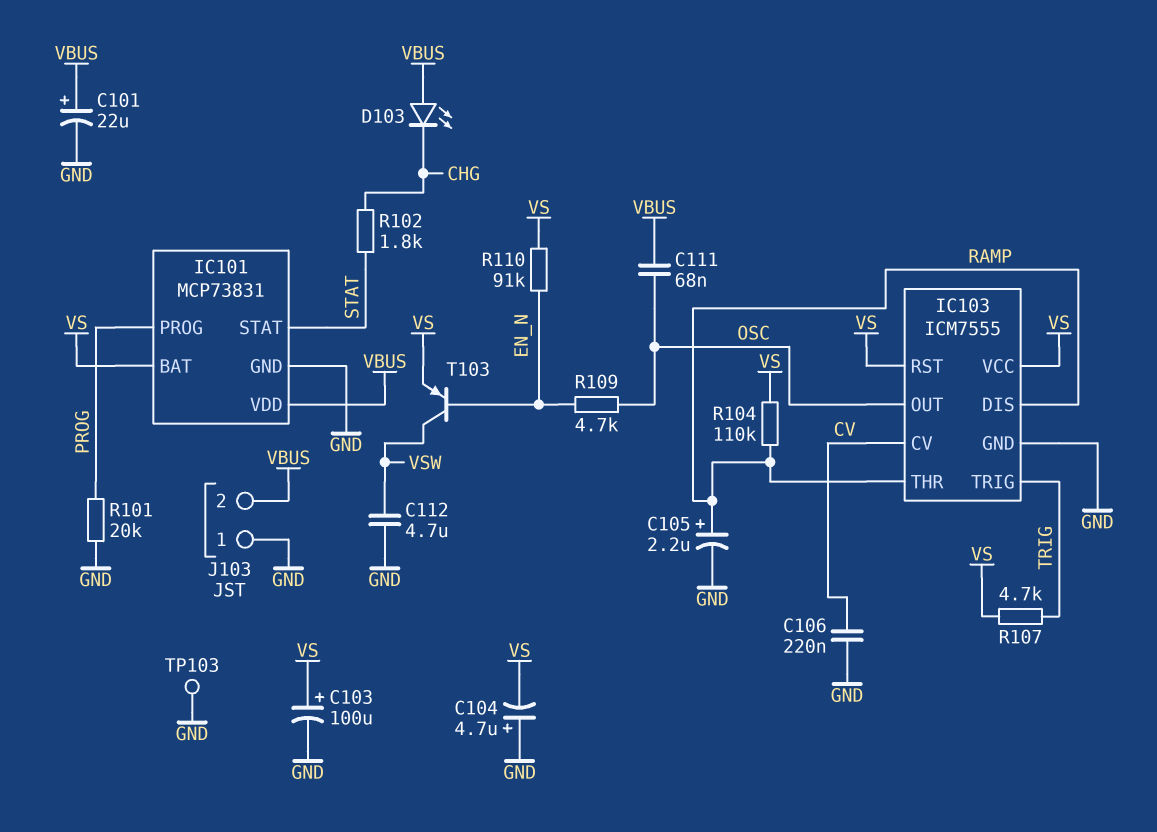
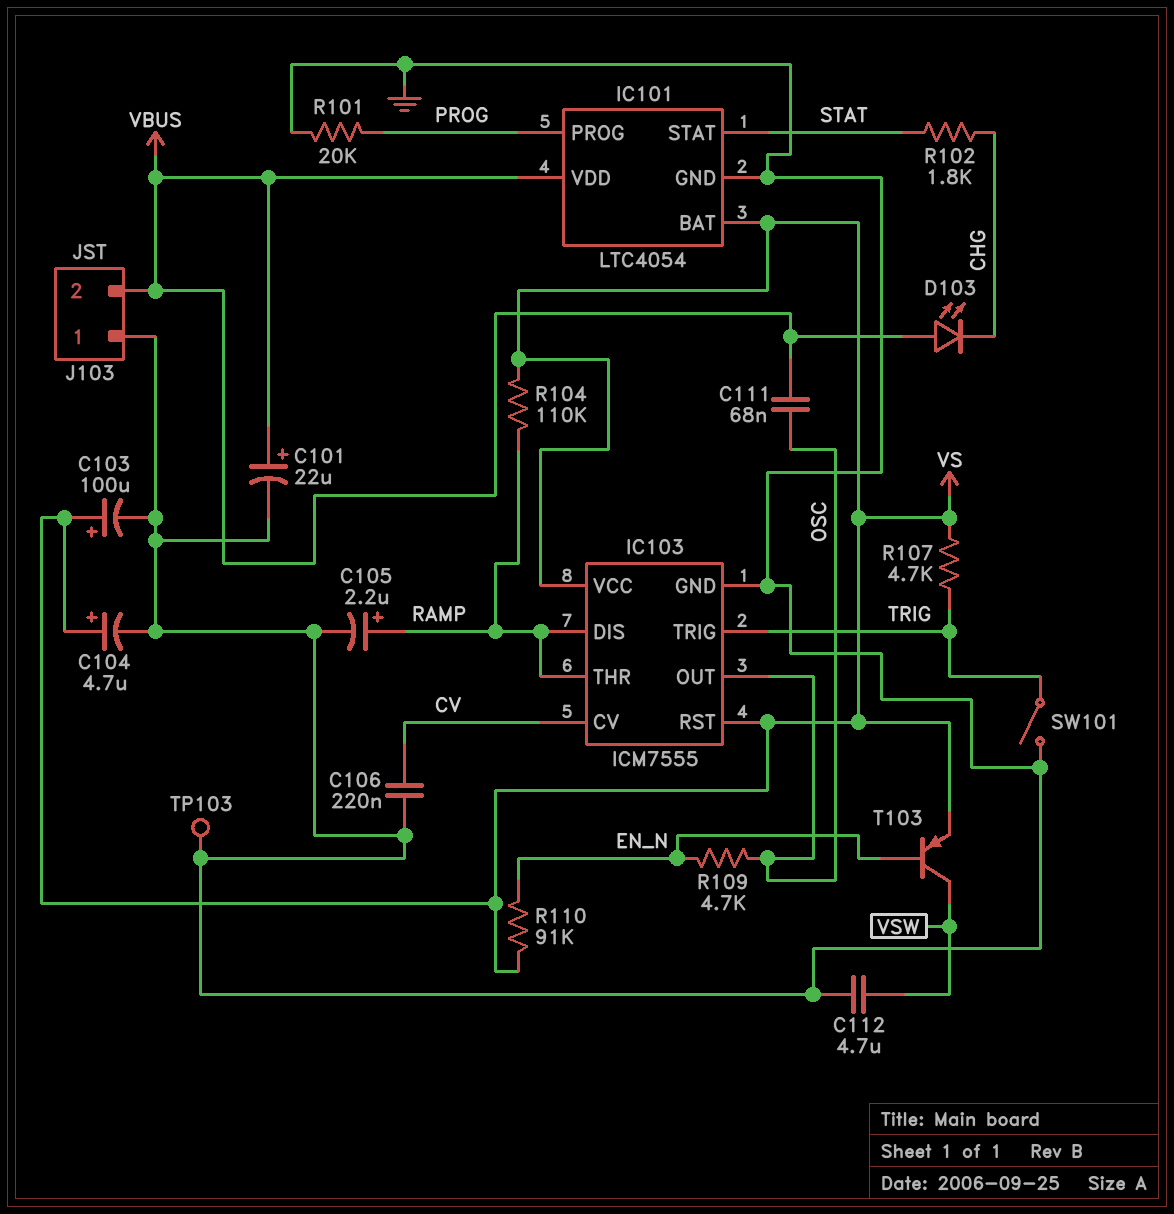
C104: 4.7uF (plus GND, minus VS) -> 4.7uF (plus VS, minus GND)
IC101: MCP73831 -> LTC4054
SW101: none -> switch (GND, TRIG)

